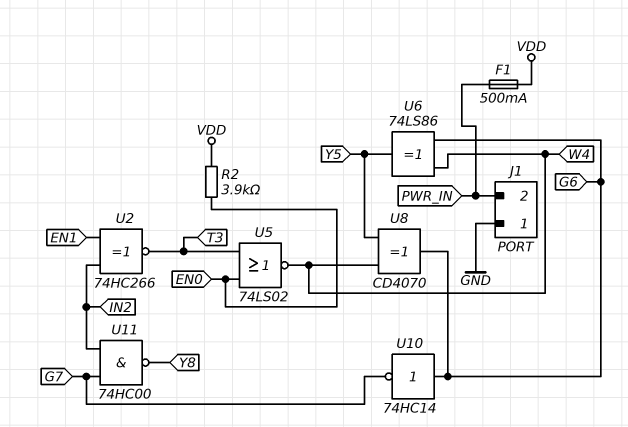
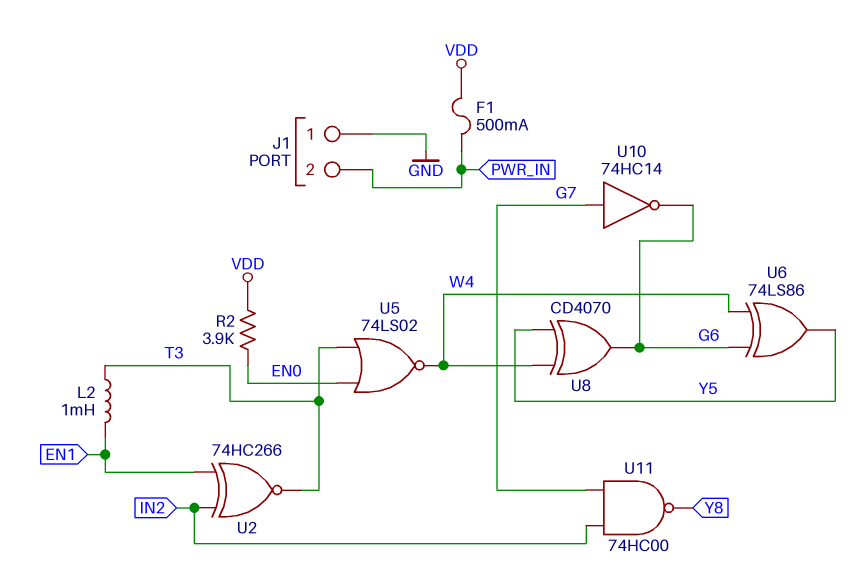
L2: none -> 1mH (EN1, T3)
U10: NOT 74HC14 (in G6, out G7) -> NOT 74HC14 (in G7, out G6)

